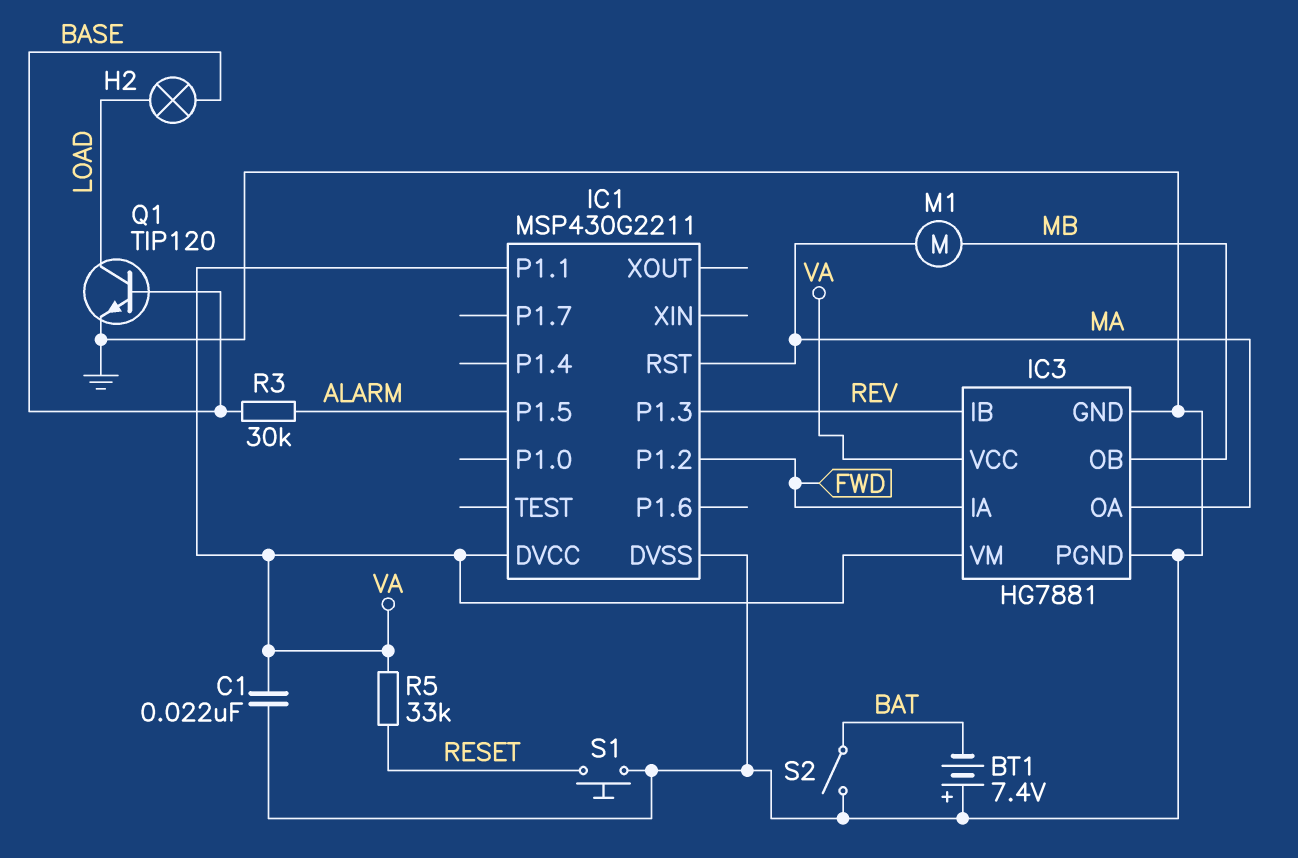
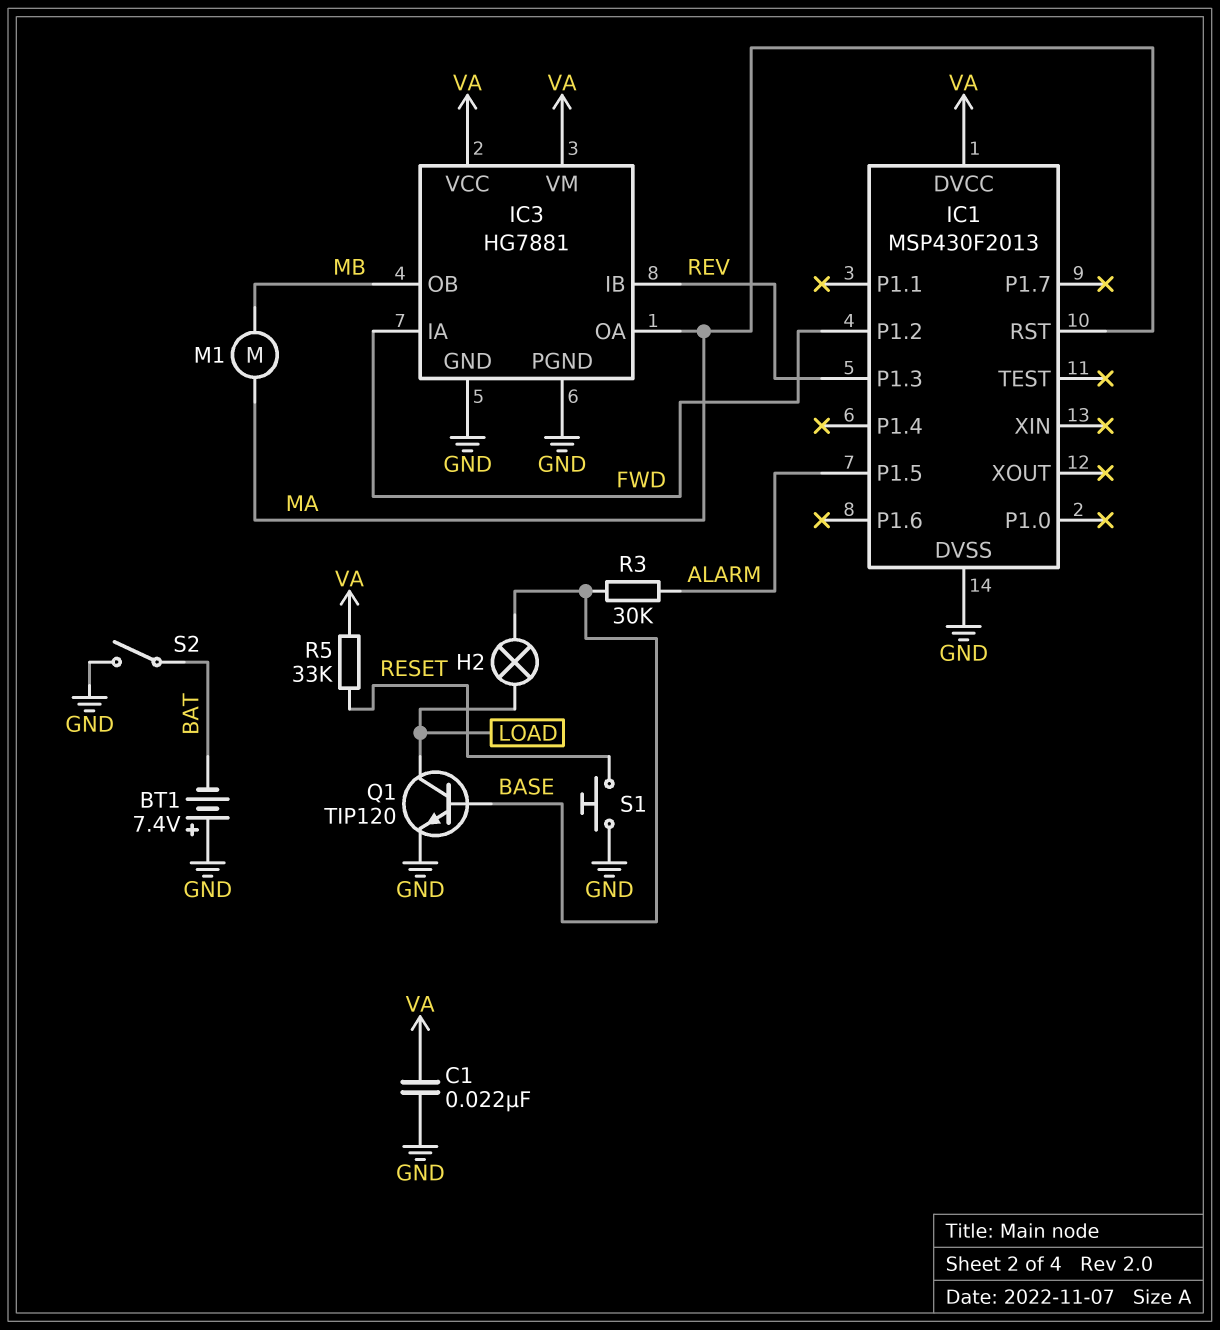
IC1: MSP430G2211 -> MSP430F2013
IC1 pin P1.1: VA -> none

